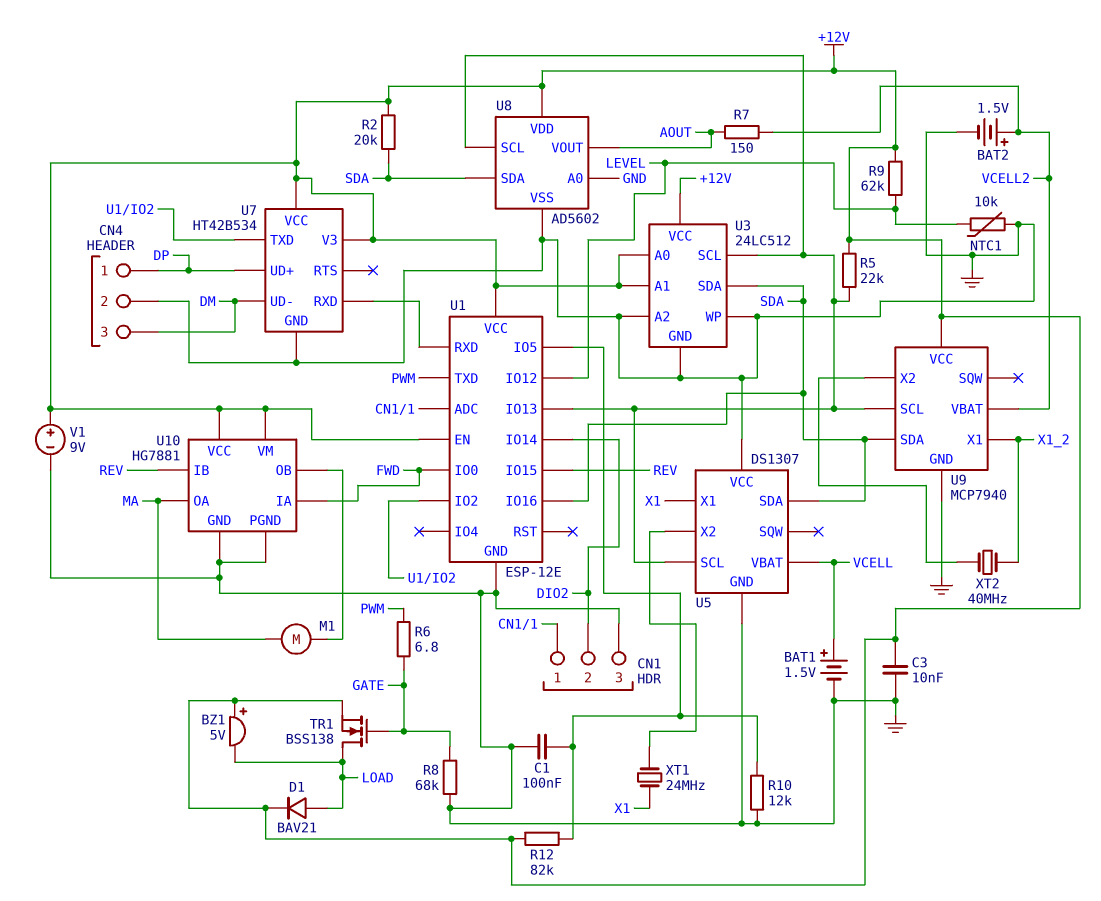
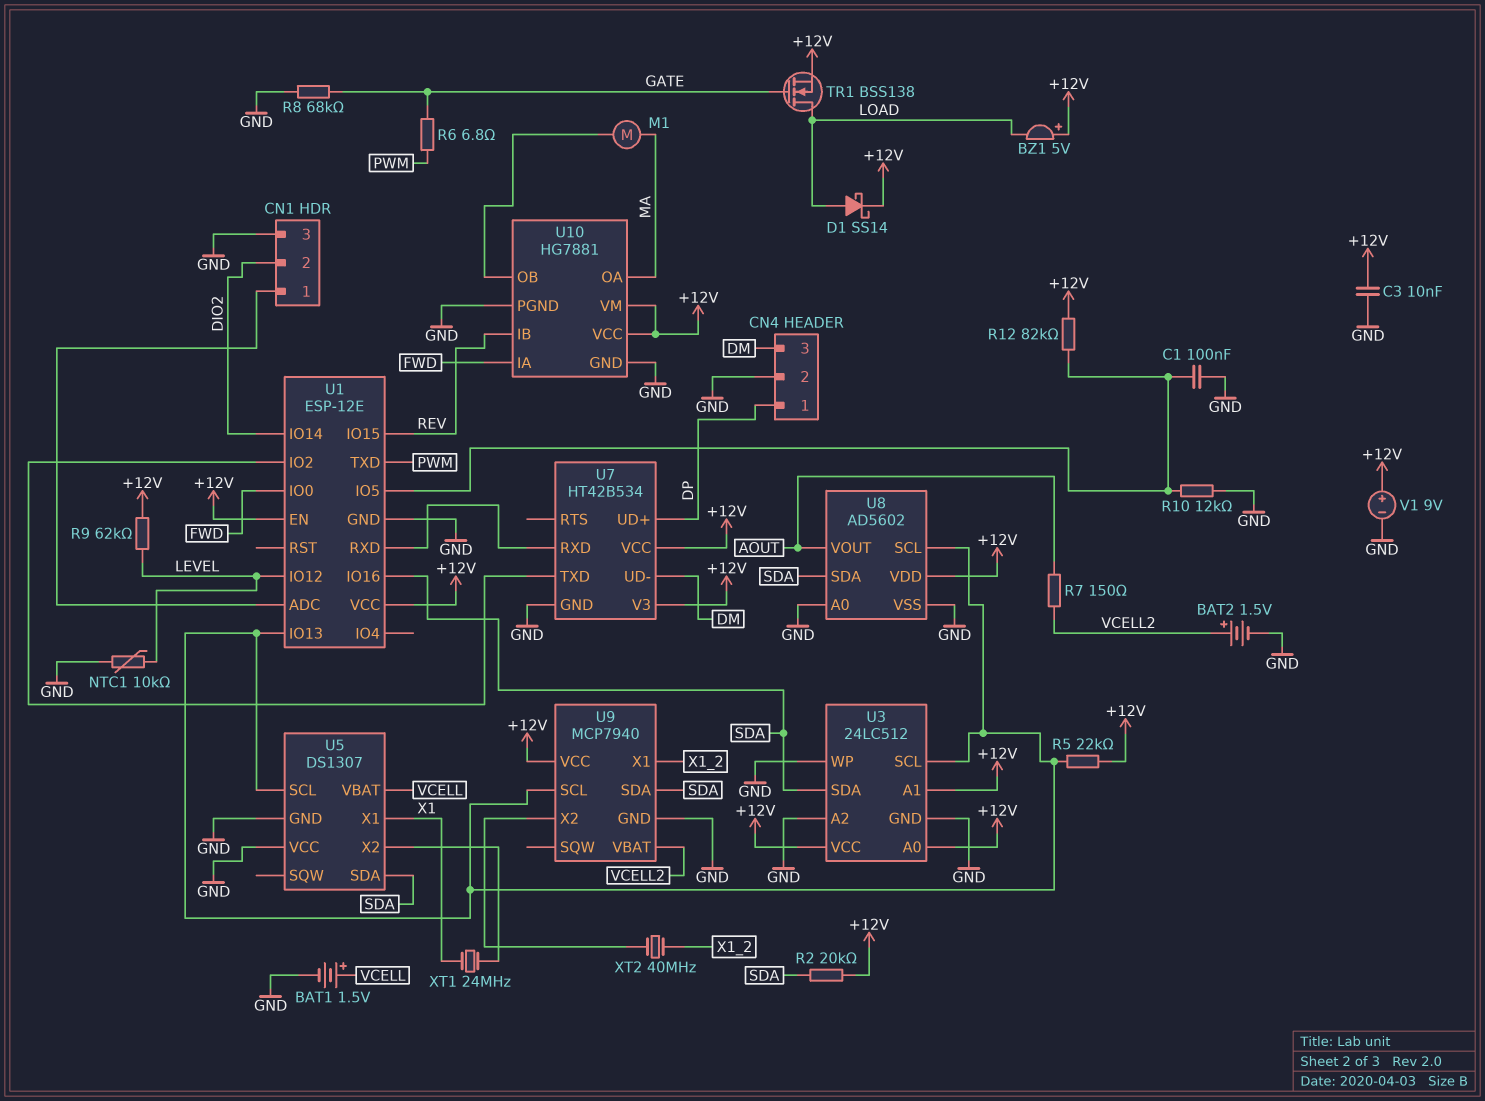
D1: diode BAV21 (A LOAD, K +12V) -> schottky SS14 (A LOAD, K +12V)

